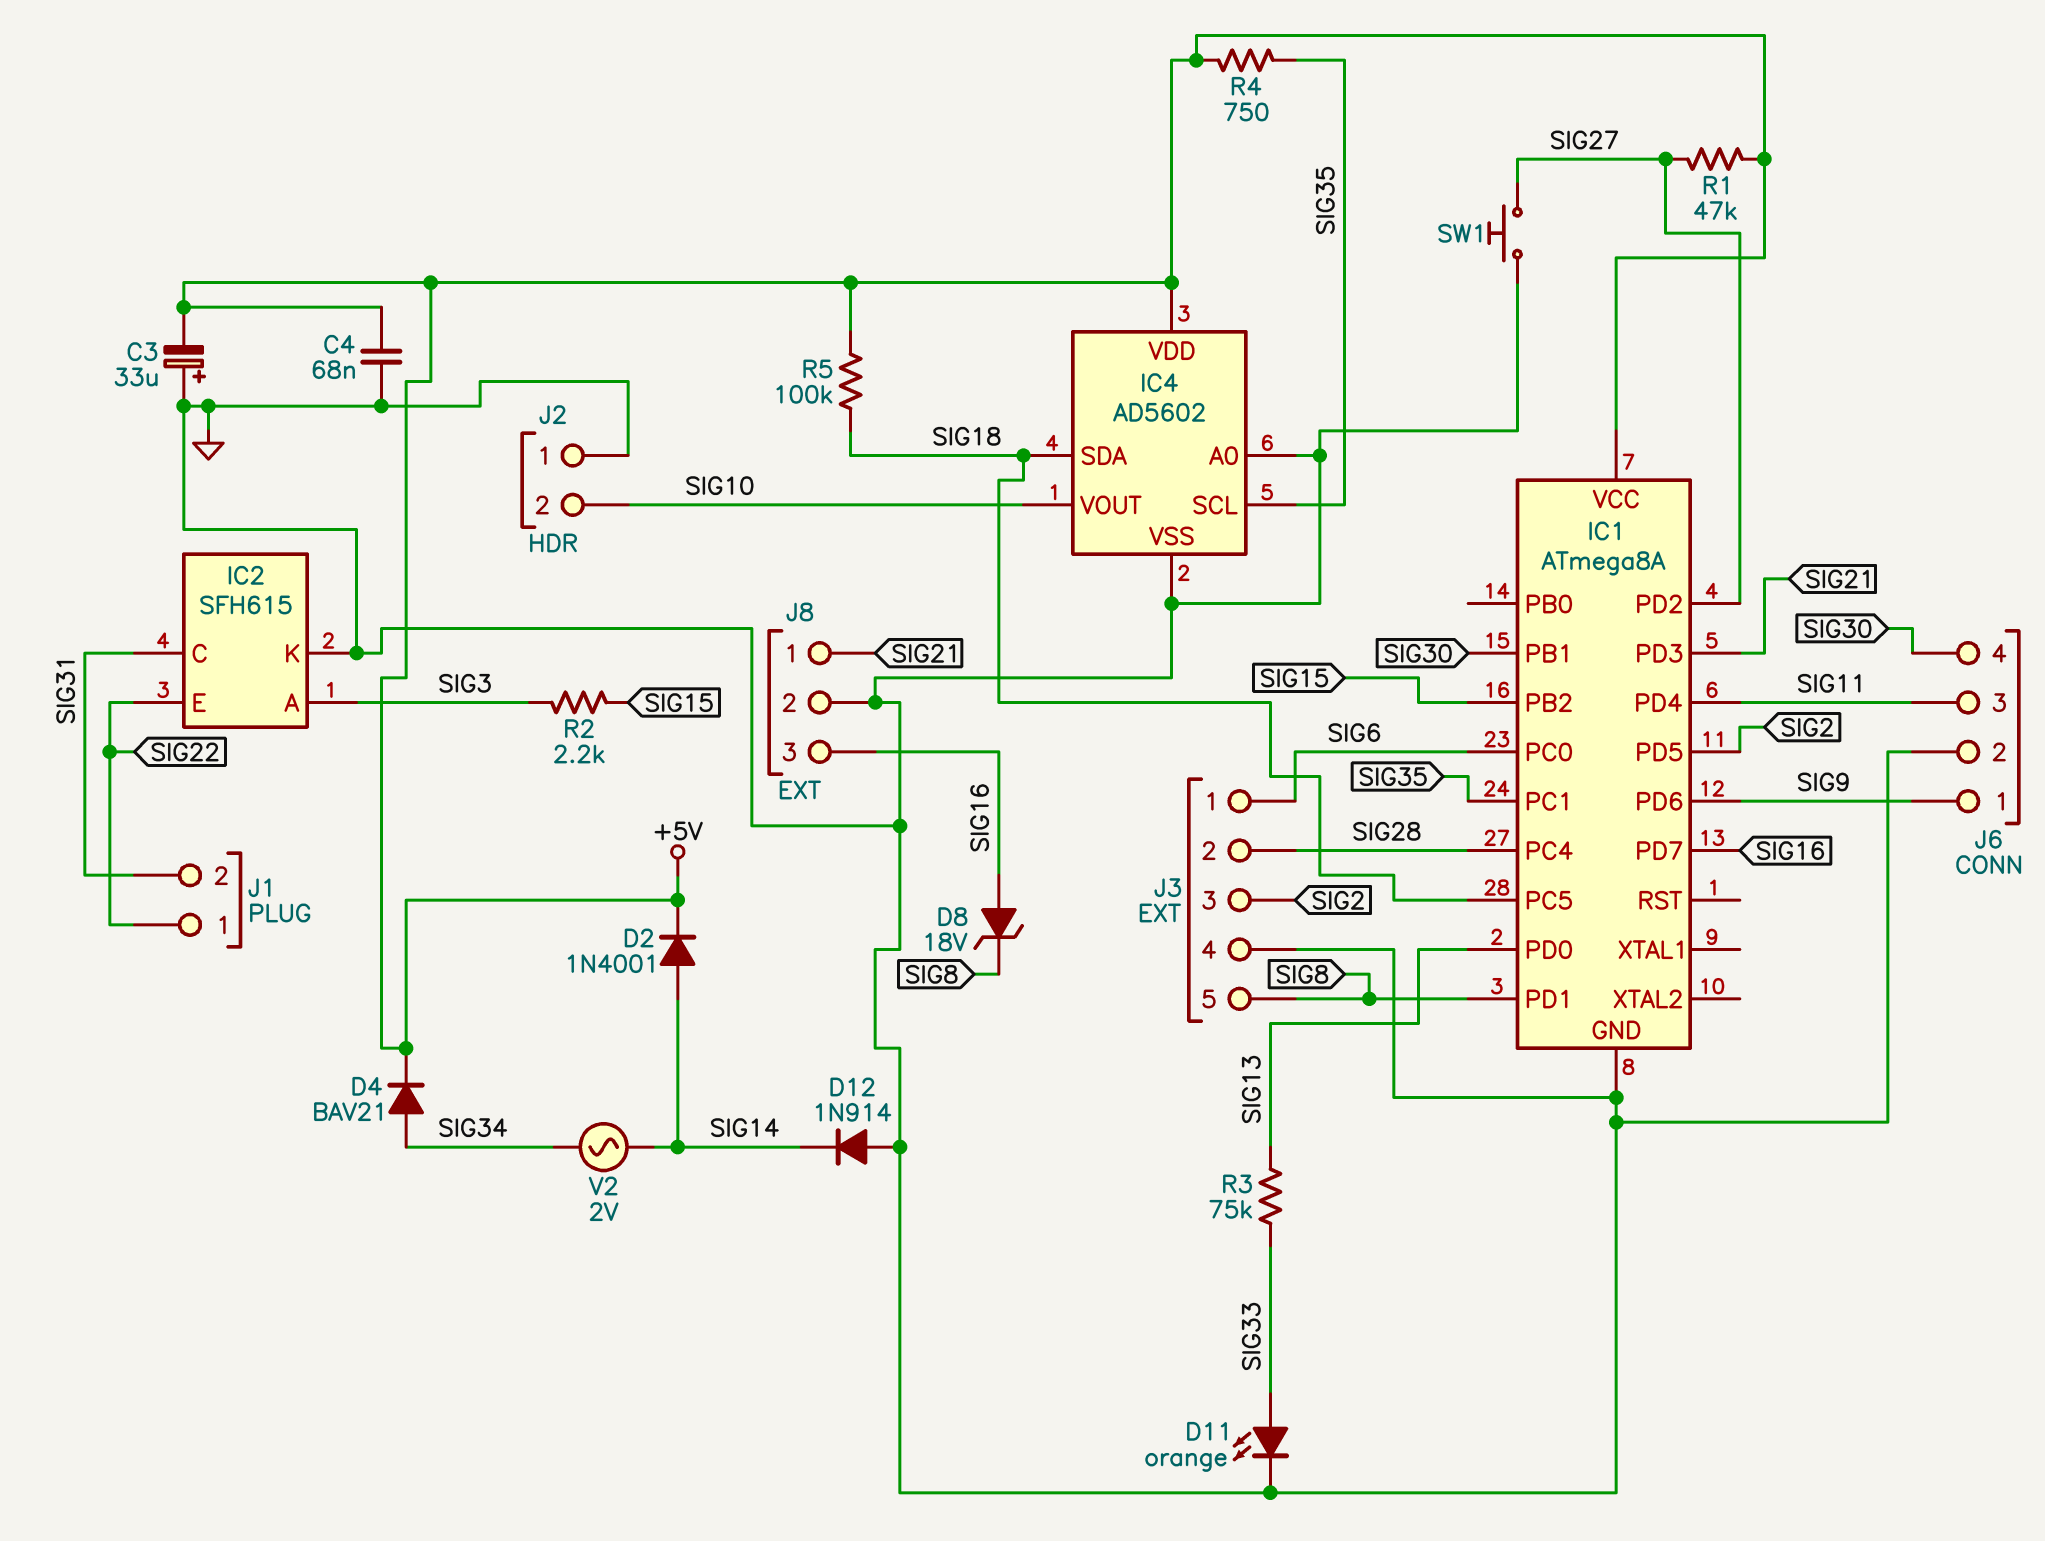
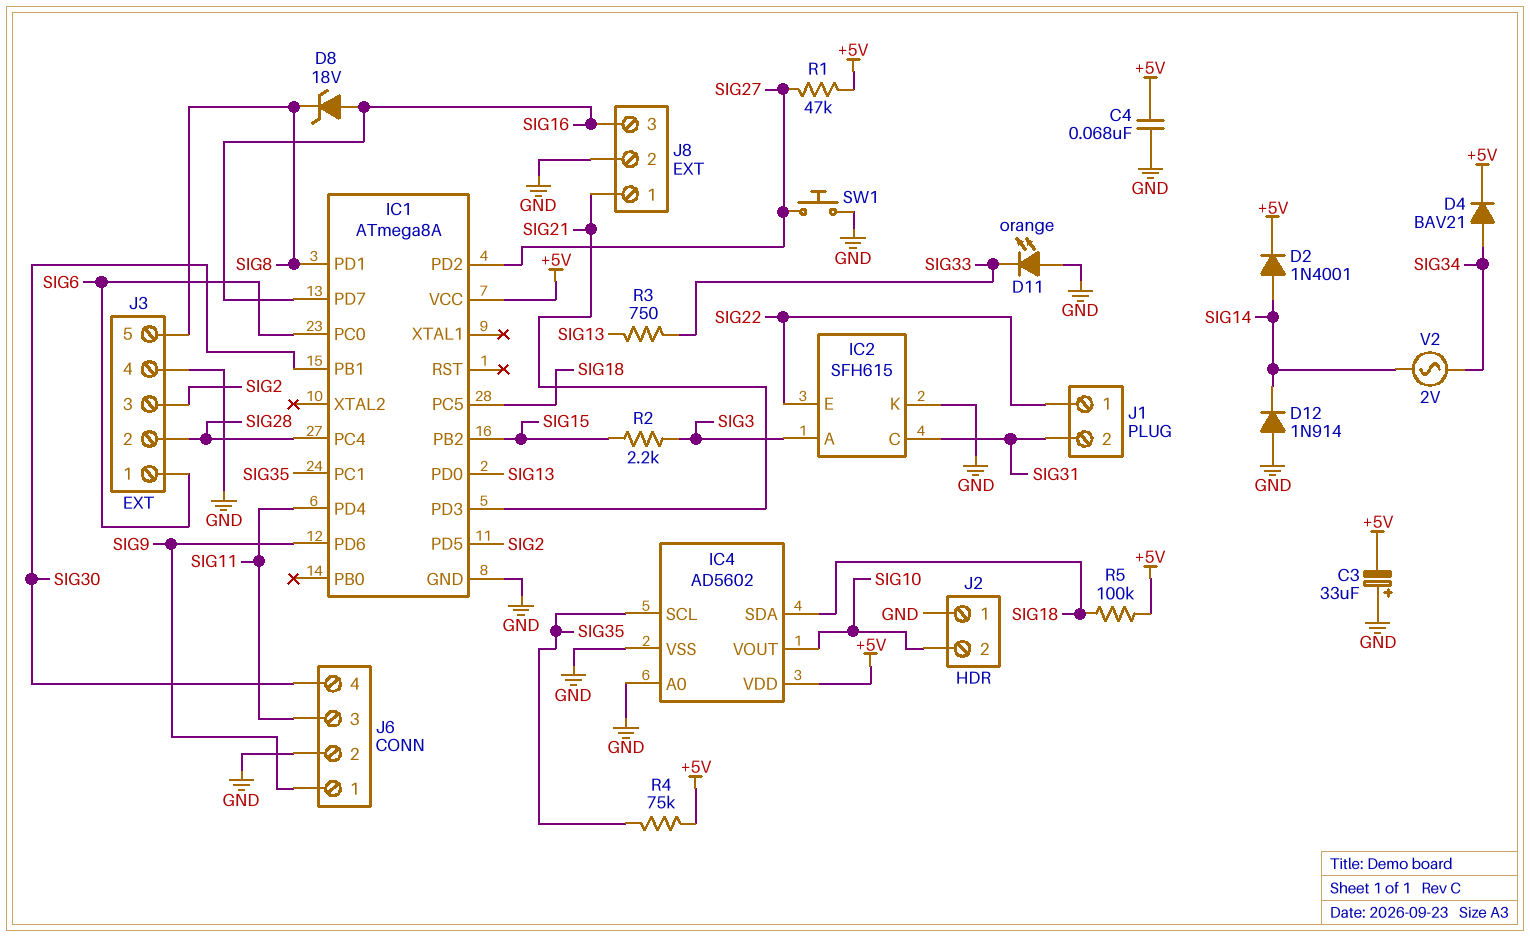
D11: LED orange (A SIG33, K GND) -> LED orange (A GND, K SIG33)
R3: 75k (SIG13, SIG33) -> 750 (SIG13, SIG33)
R4: 750 (+5V, SIG35) -> 75k (+5V, SIG35)

